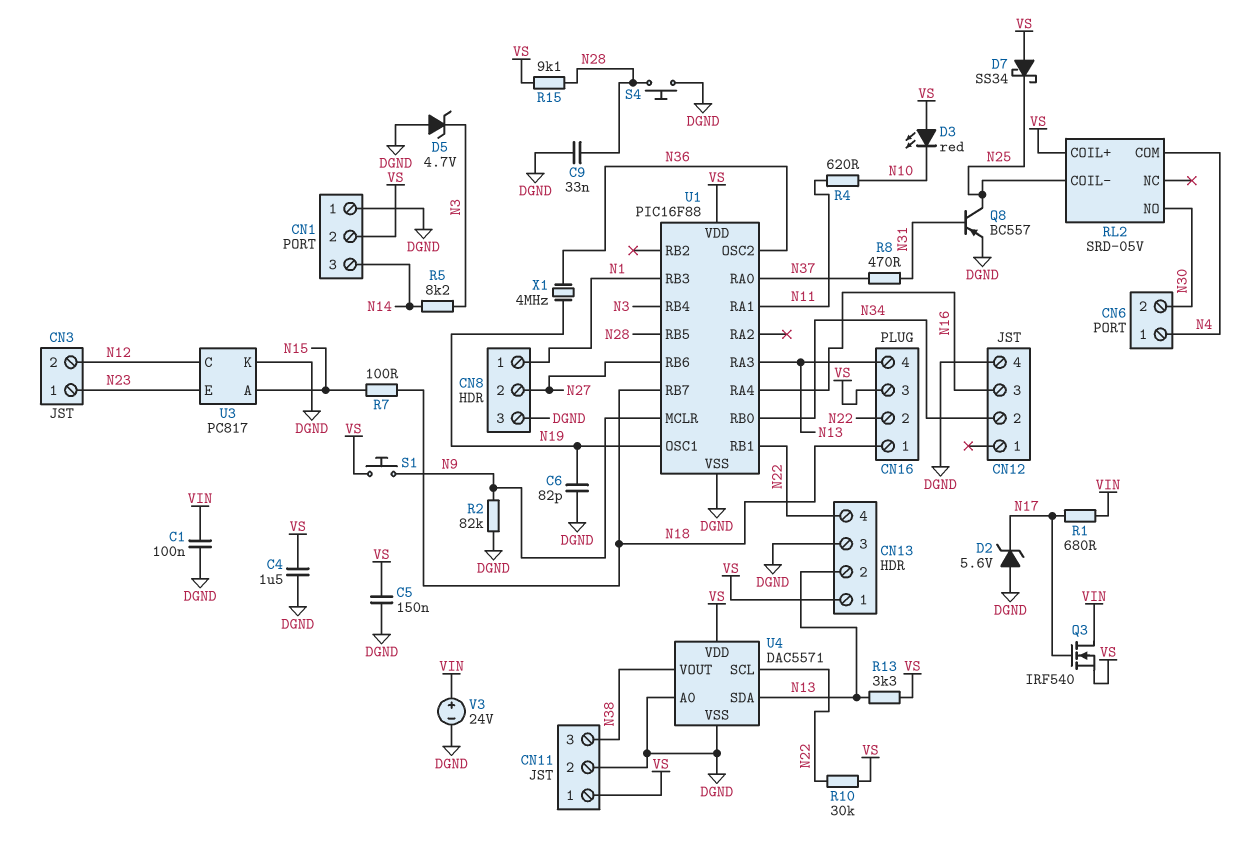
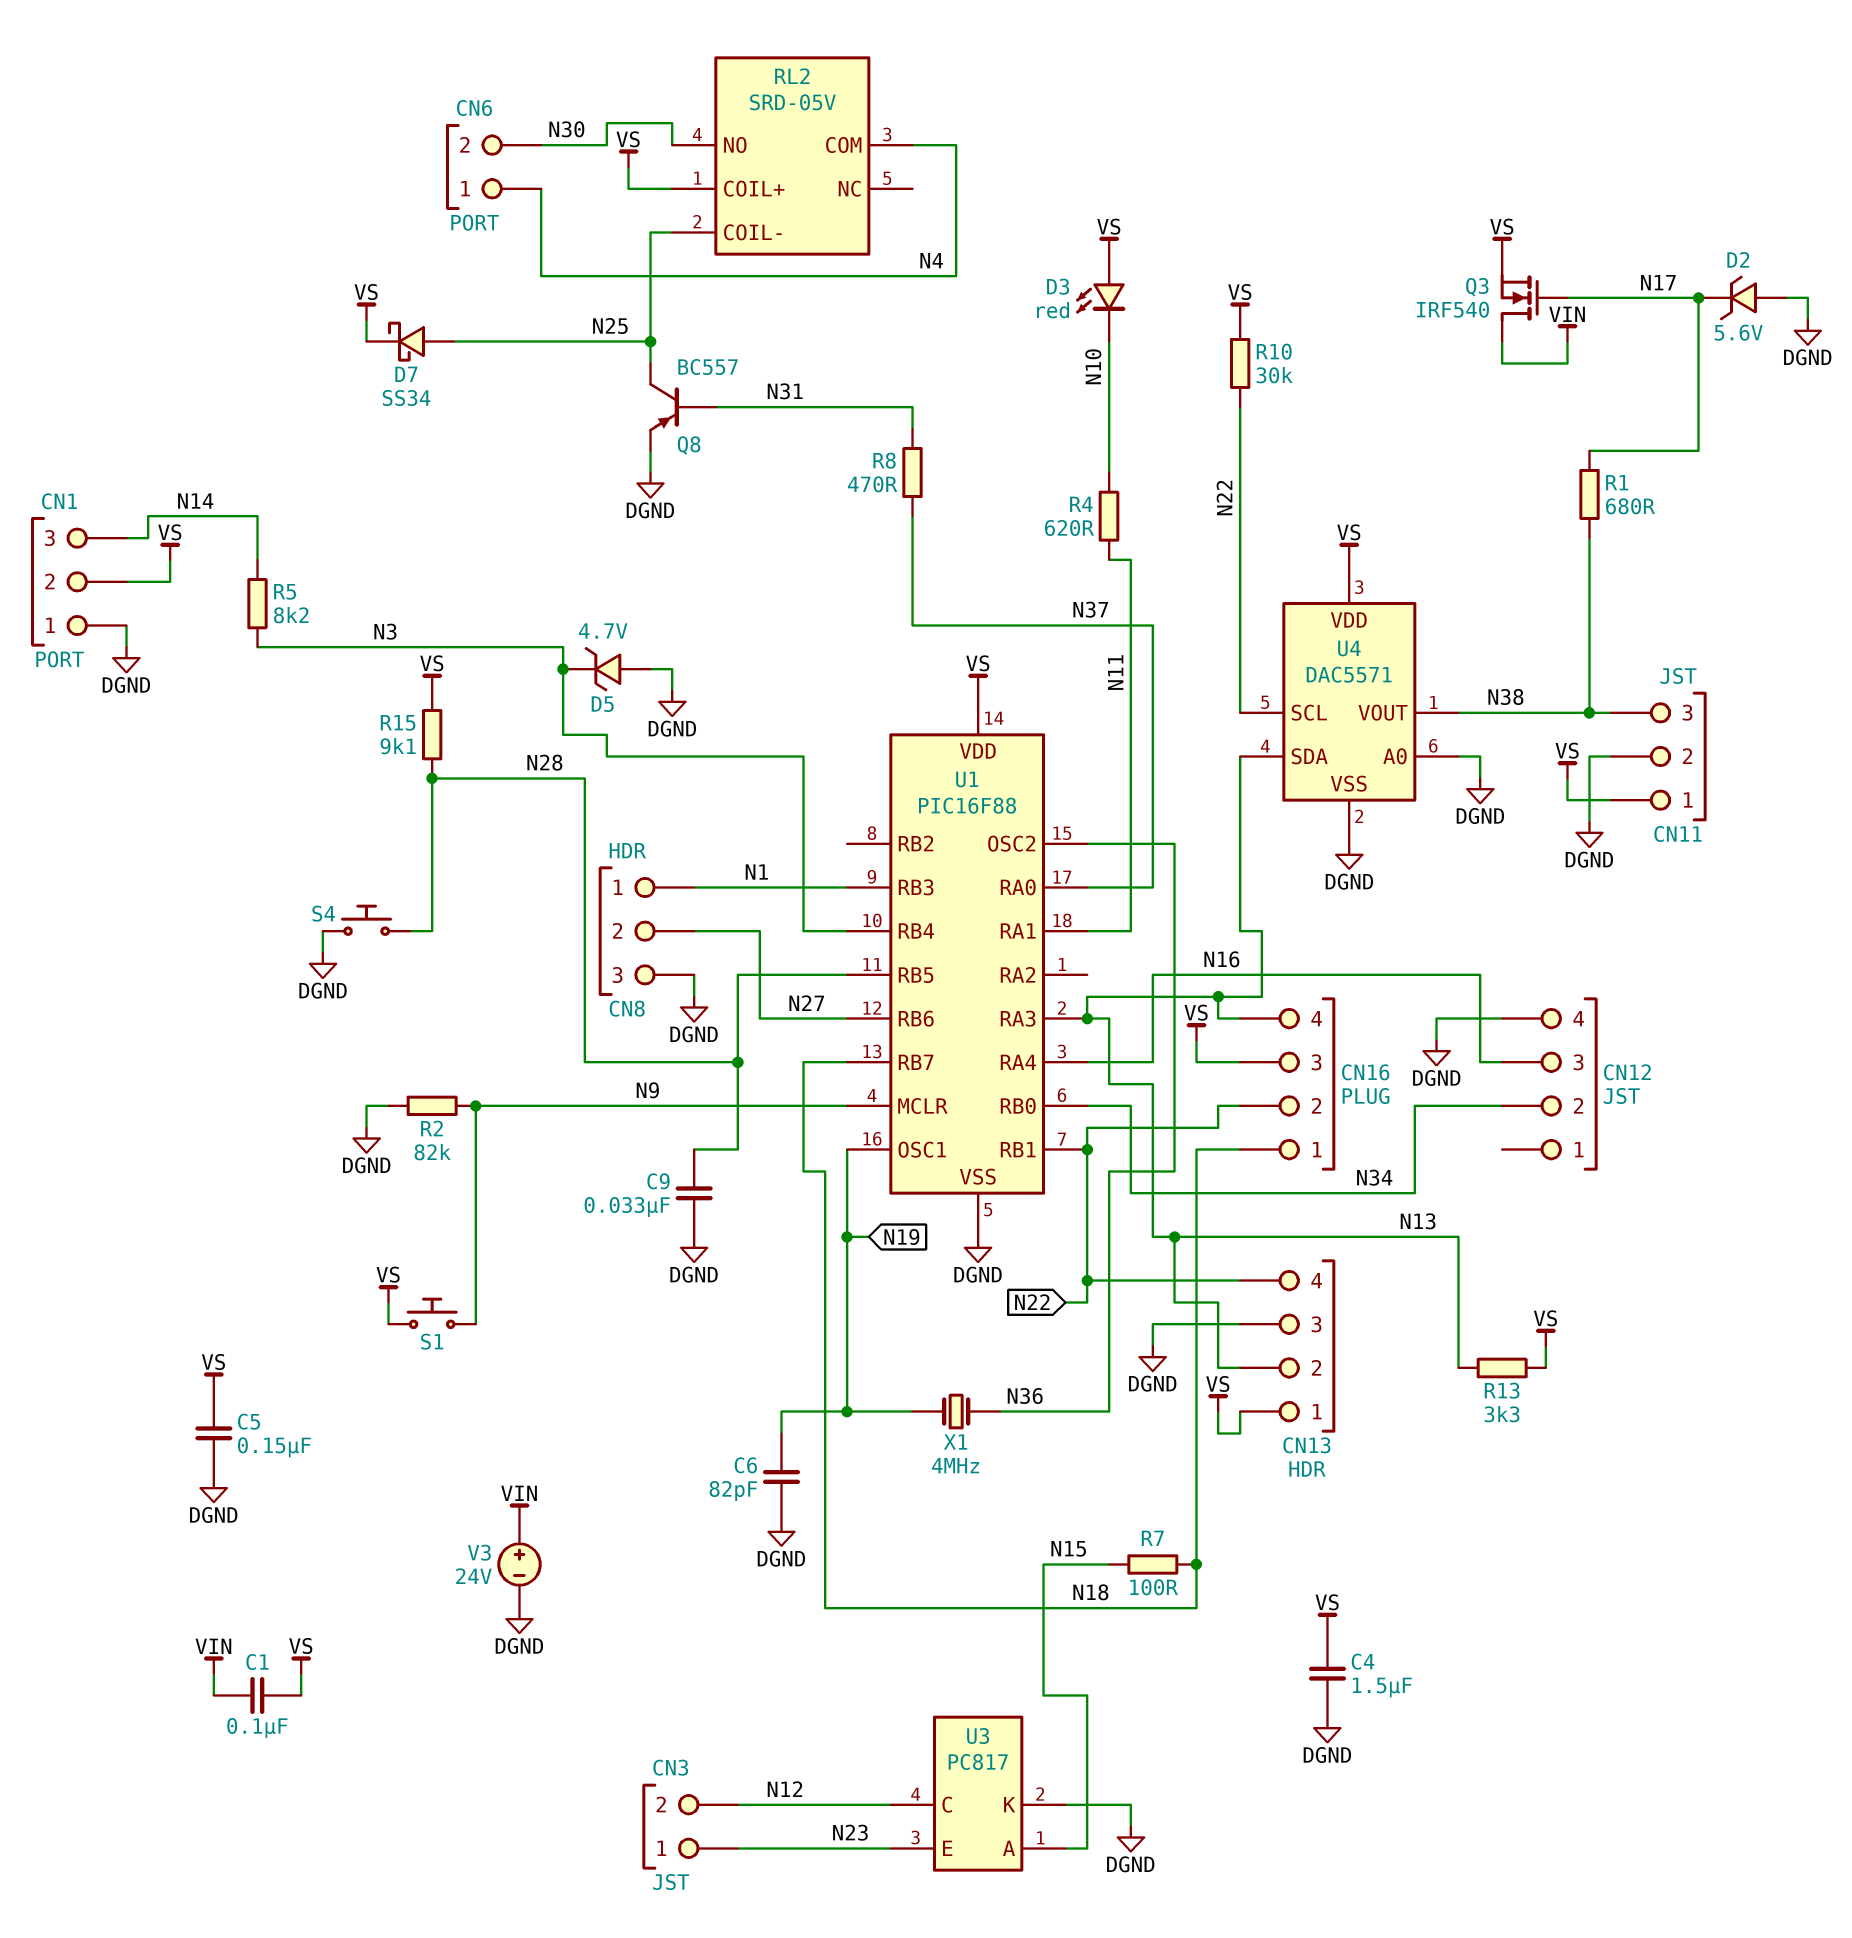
C1: 100nF (DGND, VIN) -> 100nF (VIN, VS)
D7: schottky SS34 (A VS, K N25) -> schottky SS34 (A N25, K VS)
R1: 680 (N17, VIN) -> 680 (N17, N38)

